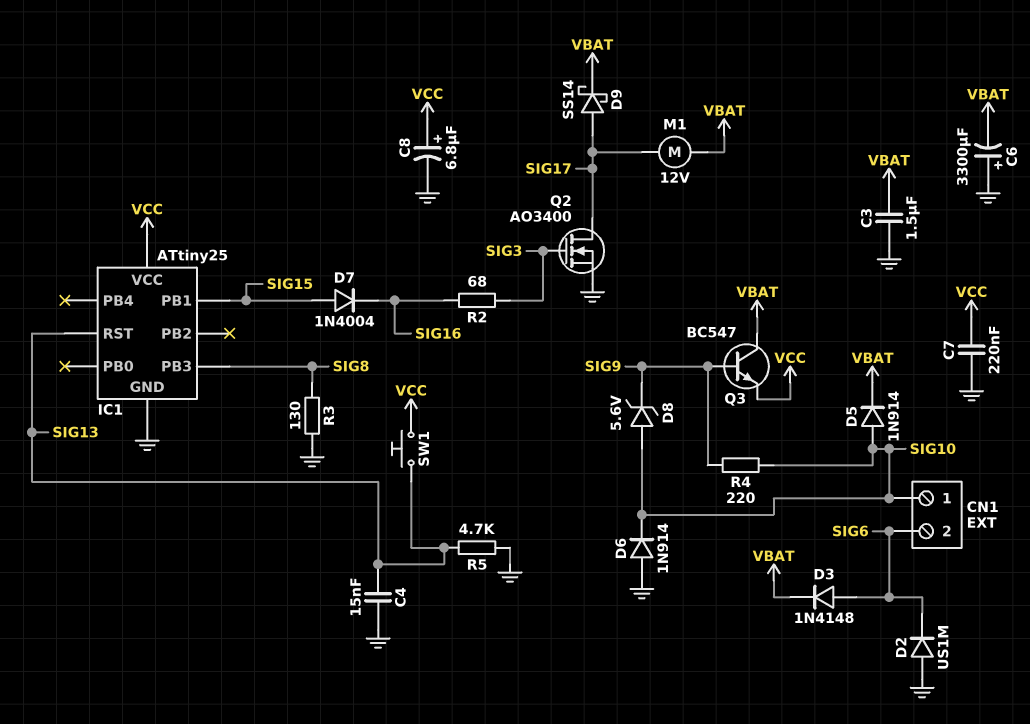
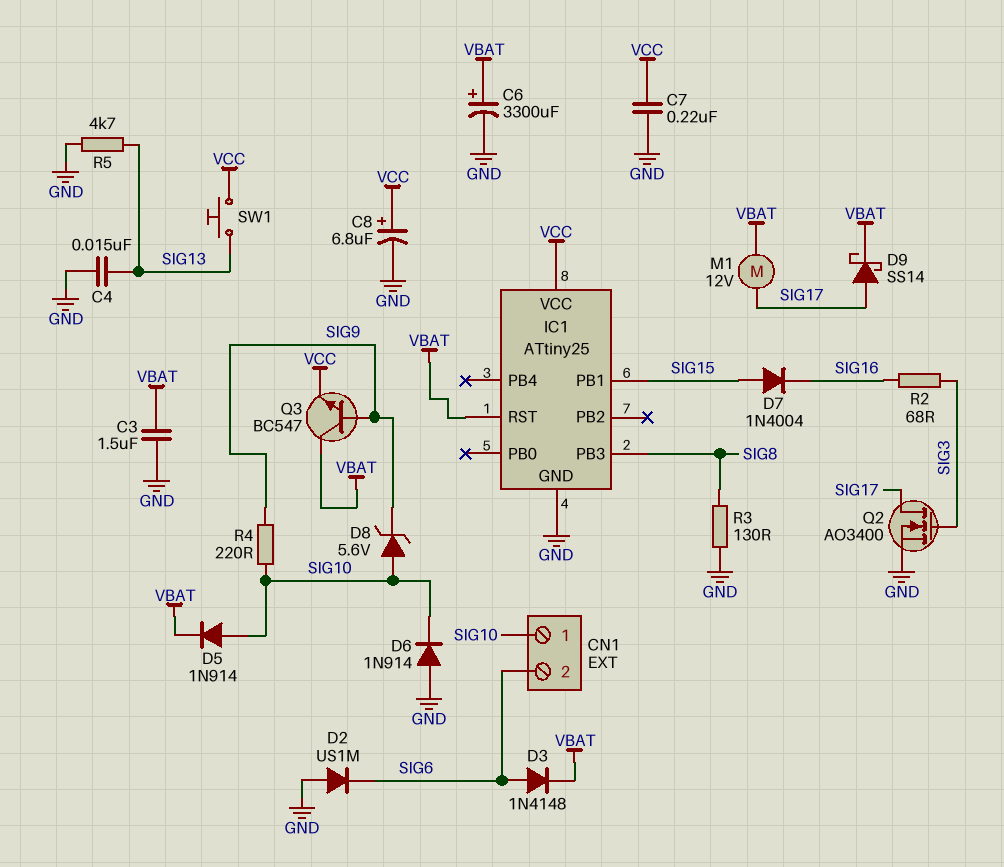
C6: 3300uF (plus GND, minus VBAT) -> 3300uF (plus VBAT, minus GND)
IC1 pin RST: SIG13 -> VBAT

